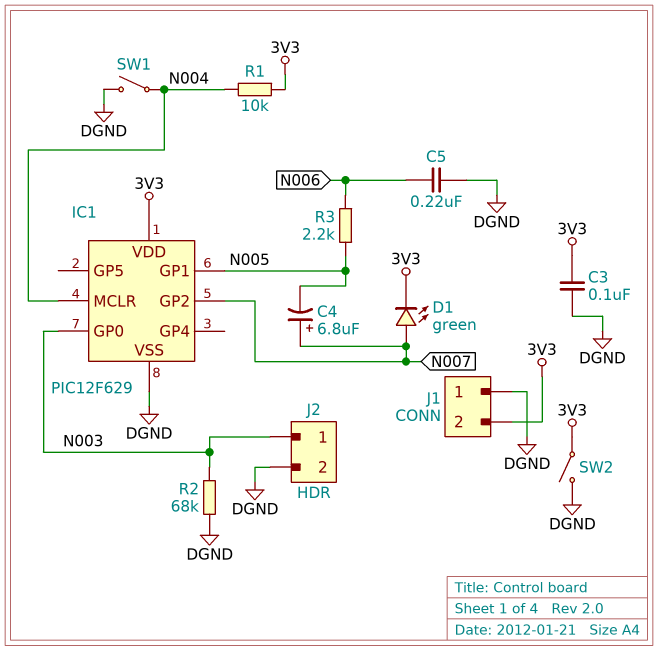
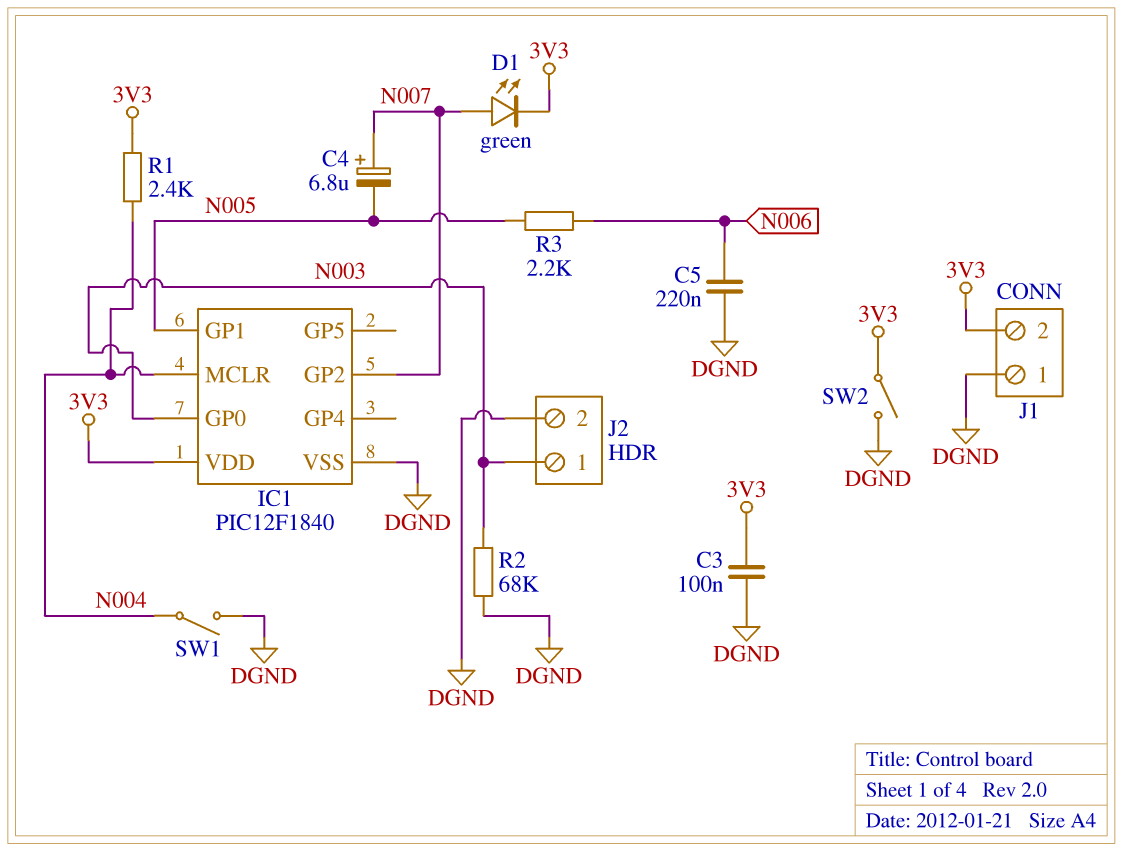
IC1: PIC12F629 -> PIC12F1840
R1: 10k (3V3, N004) -> 2.4k (3V3, N004)

